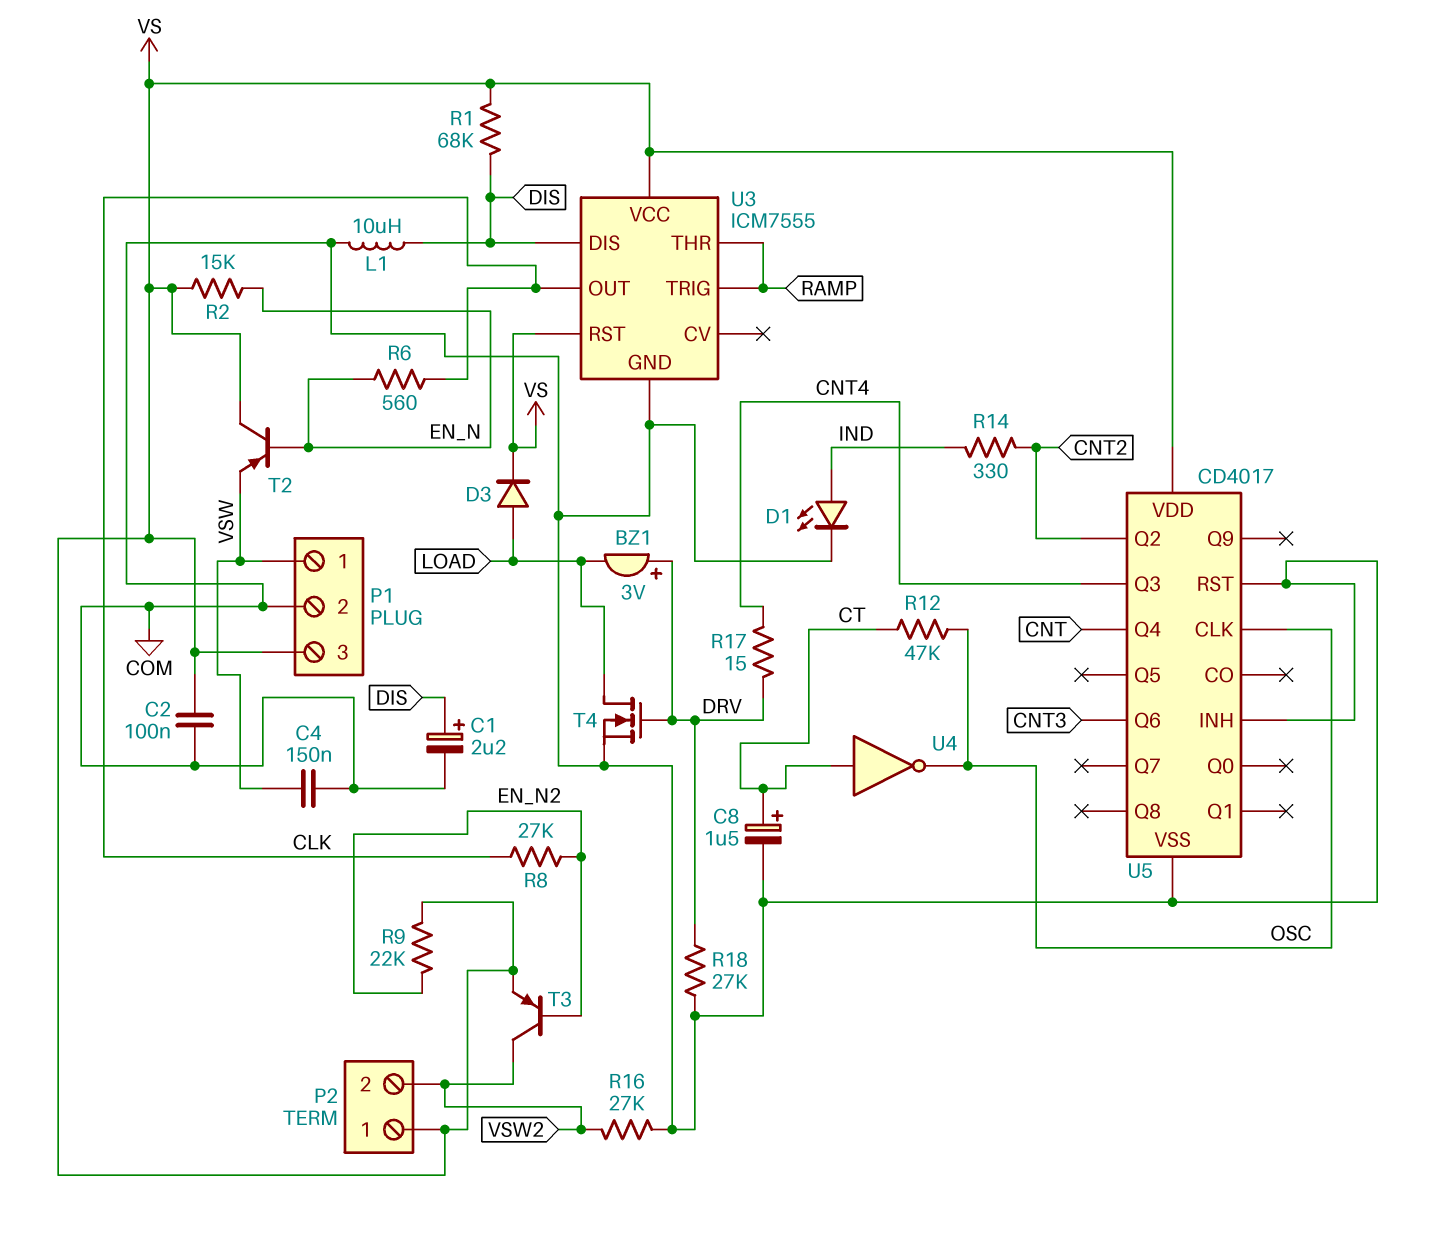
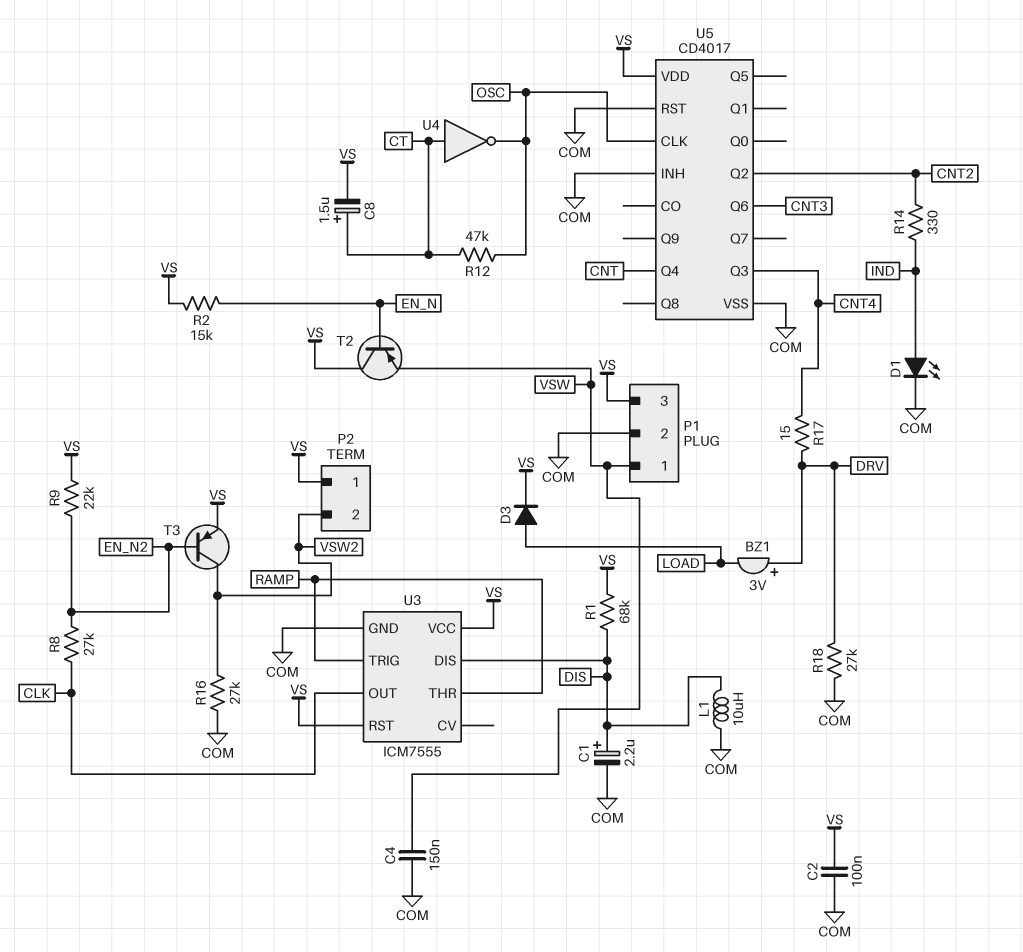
C8: 1.5uF (plus CT, minus COM) -> 1.5uF (plus CT, minus VS)
R6: 560 (CLK, EN_N) -> none
T4: NMOS (G DRV, D LOAD, S COM) -> none

